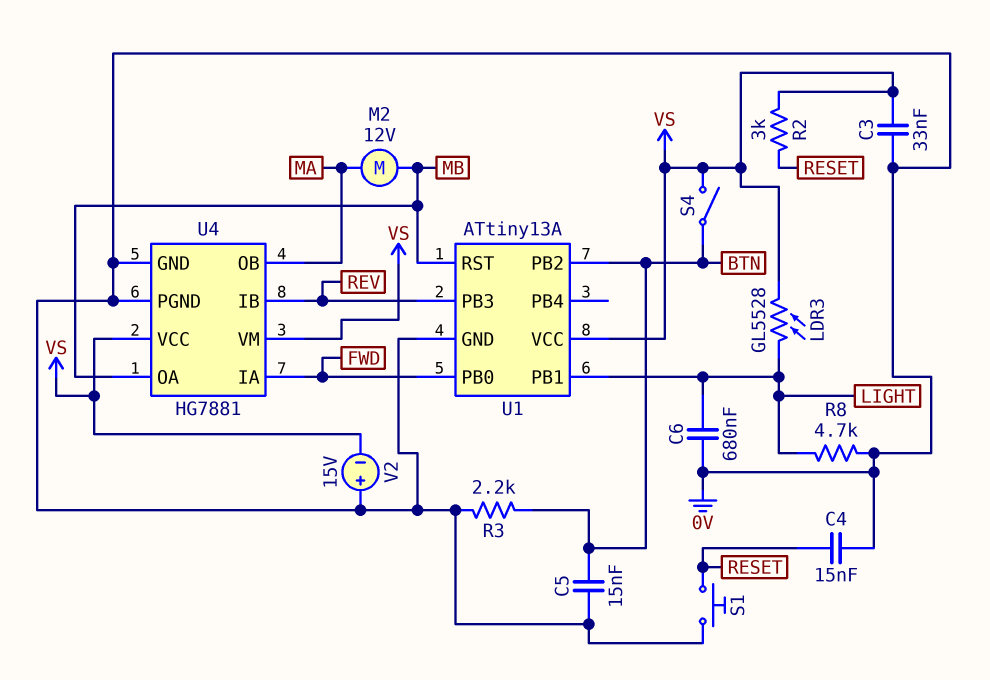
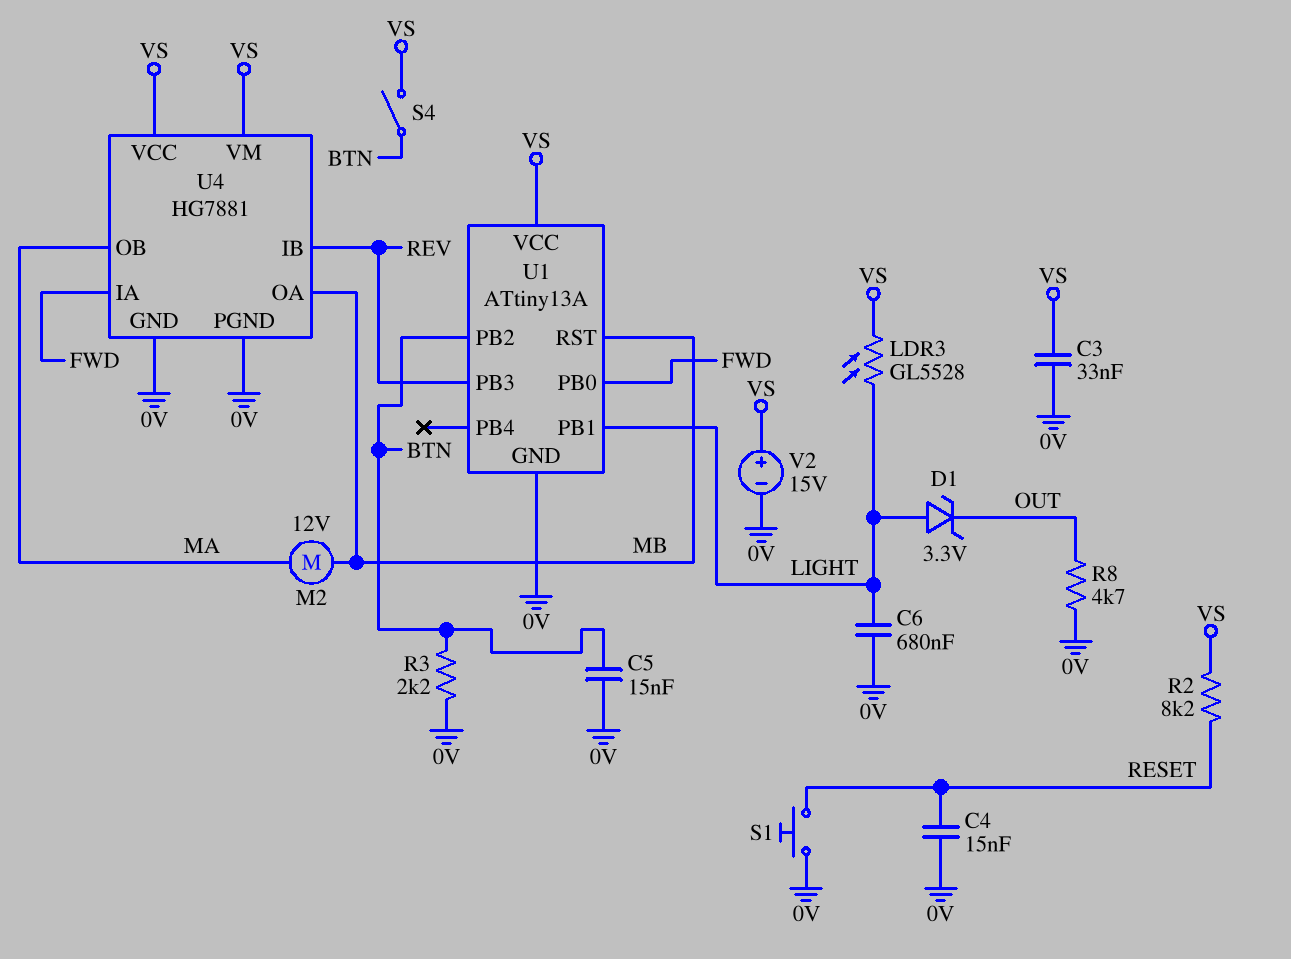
D1: none -> zener 3.3V (A LIGHT, K OUT)
R2: 3k (RESET, VS) -> 8.2k (RESET, VS)
R8: 4.7k (0V, LIGHT) -> 4.7k (0V, OUT)
V2: 15V (plus 0V, minus VS) -> 15V (plus VS, minus 0V)

